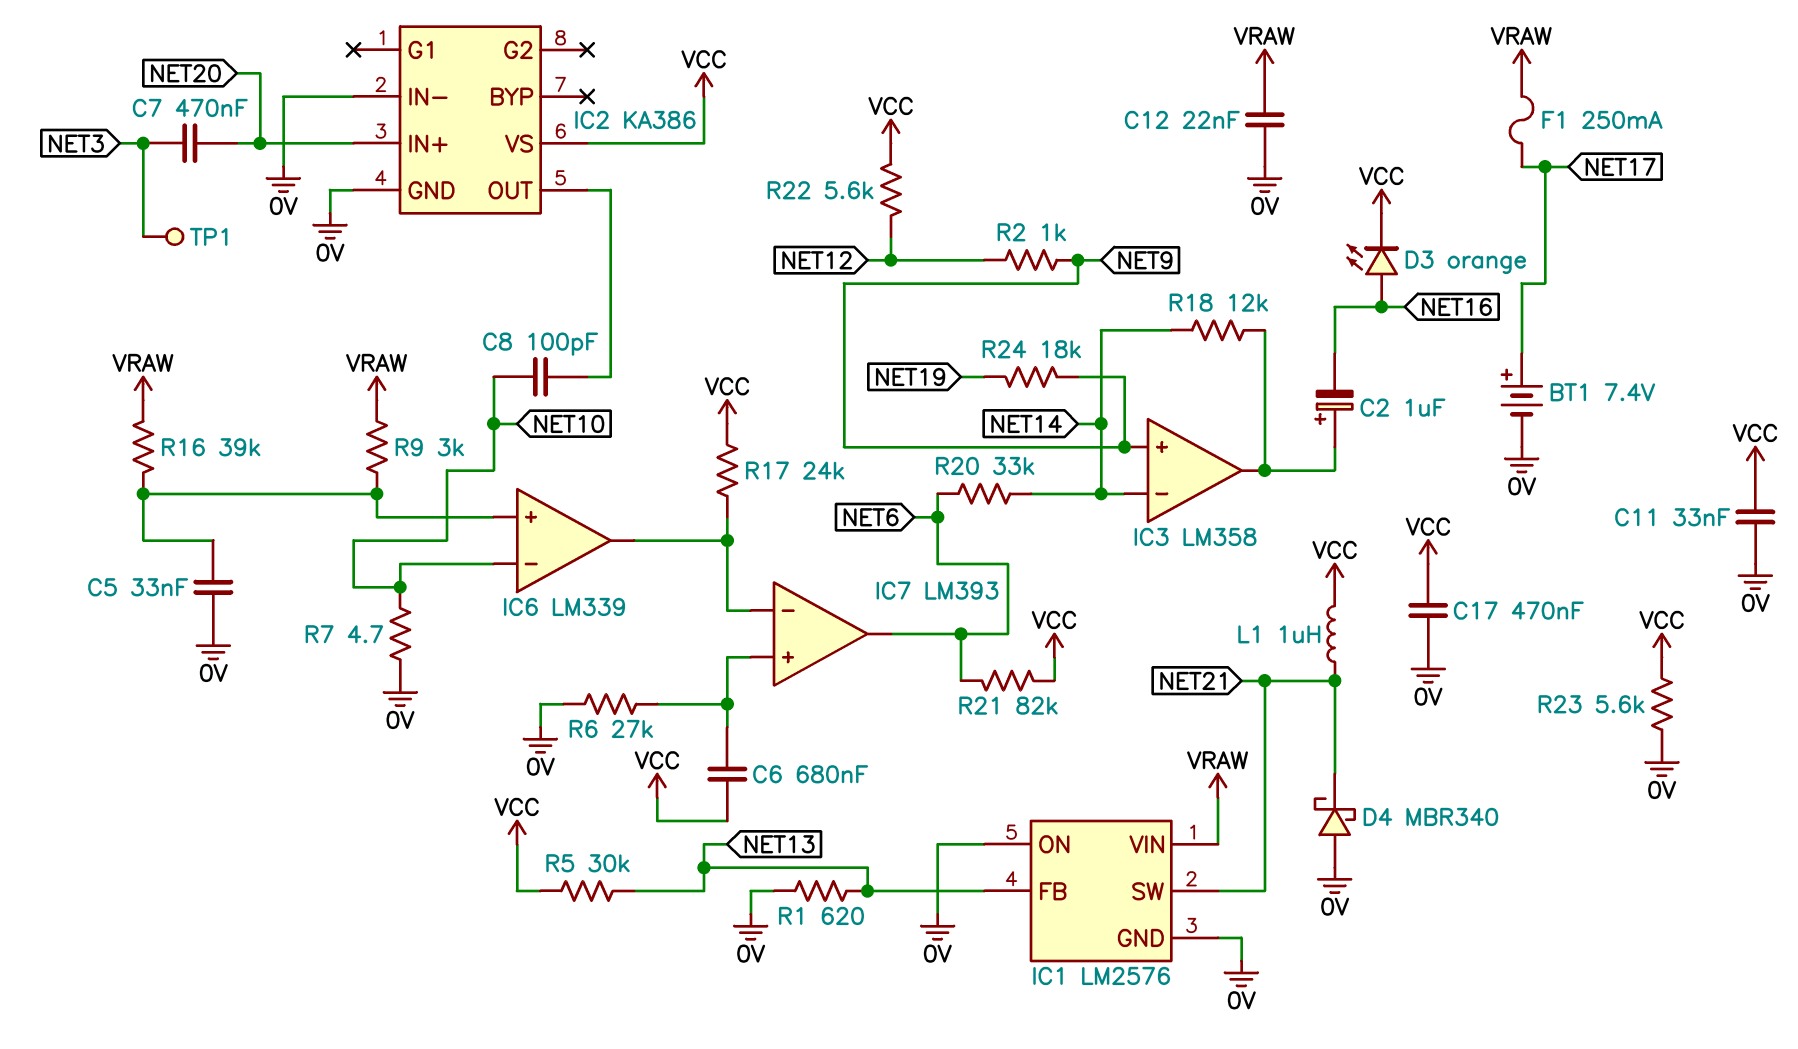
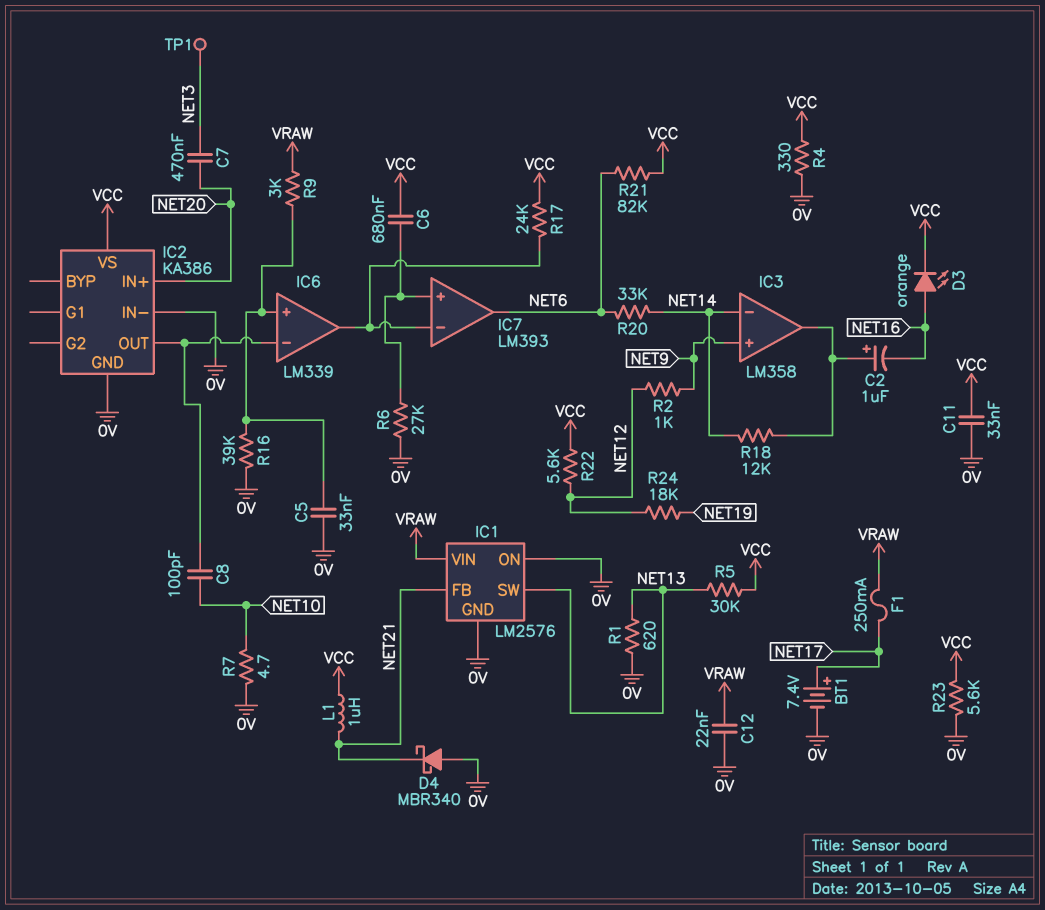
C17: 470nF (0V, VCC) -> none
IC1 pin FB: NET13 -> NET21
IC1 pin SW: NET21 -> NET13
IC6 pin in-: NET10 -> IC2/OUT
R4: none -> 330 (0V, VCC)
R16: 39k (IC6/in+, VRAW) -> 39k (0V, IC6/in+)
R24: 18k (NET9, NET19) -> 18k (NET12, NET19)

